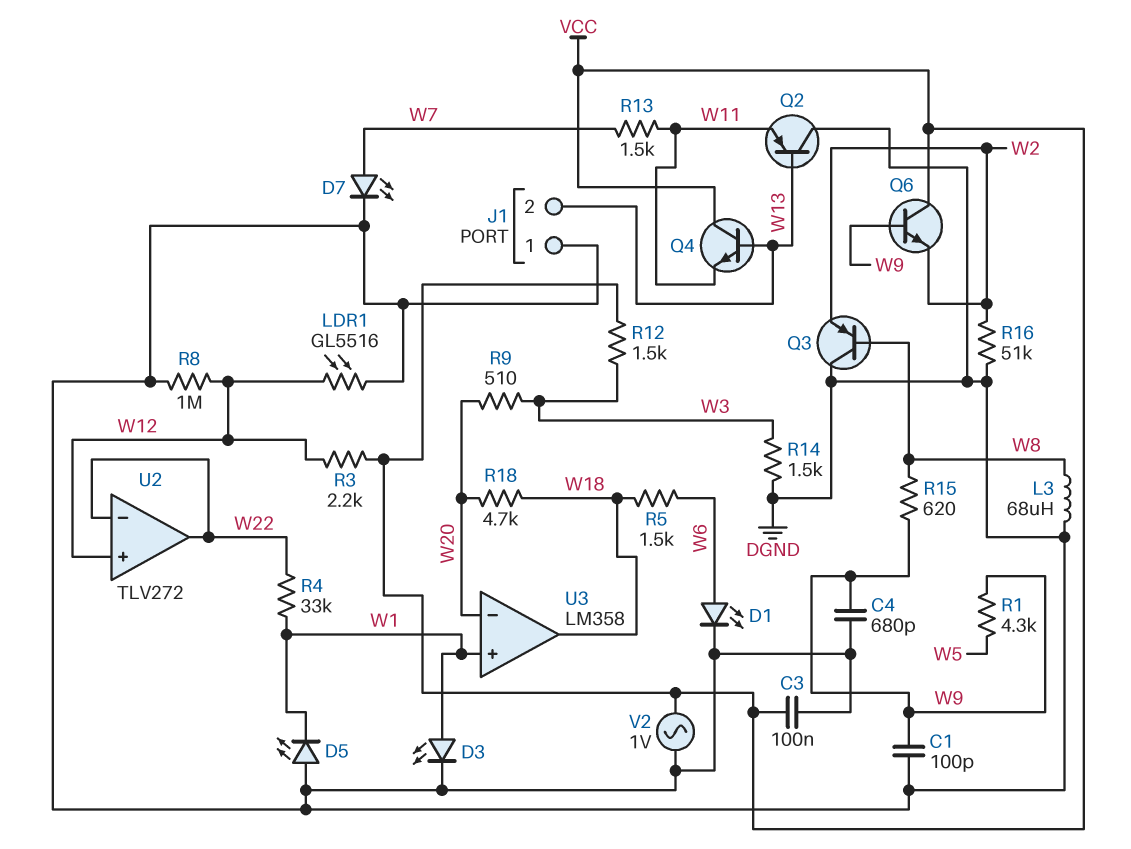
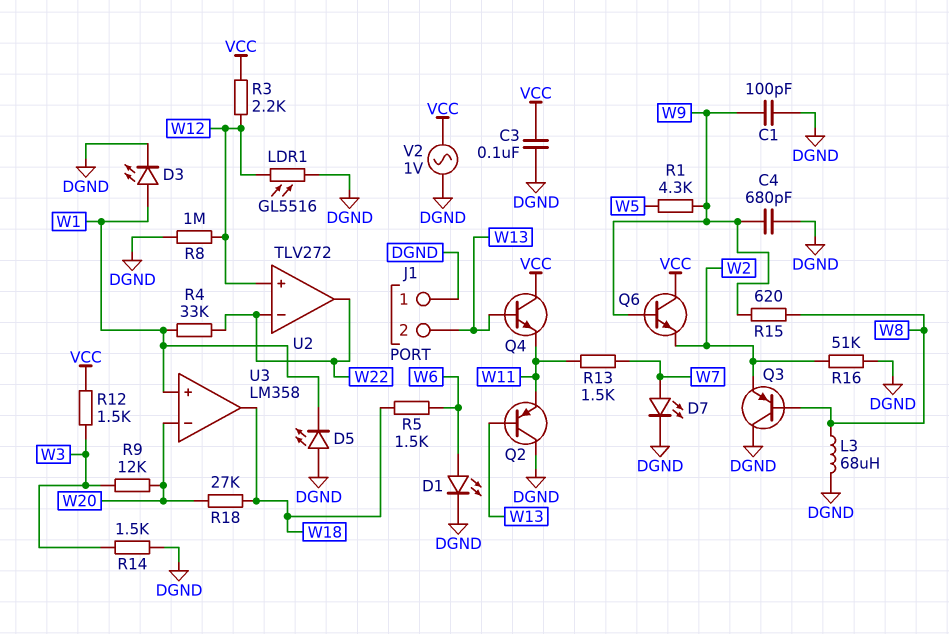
R9: 510 (W3, W20) -> 12k (W3, W20)
R18: 4.7k (W18, W20) -> 27k (W18, W20)

